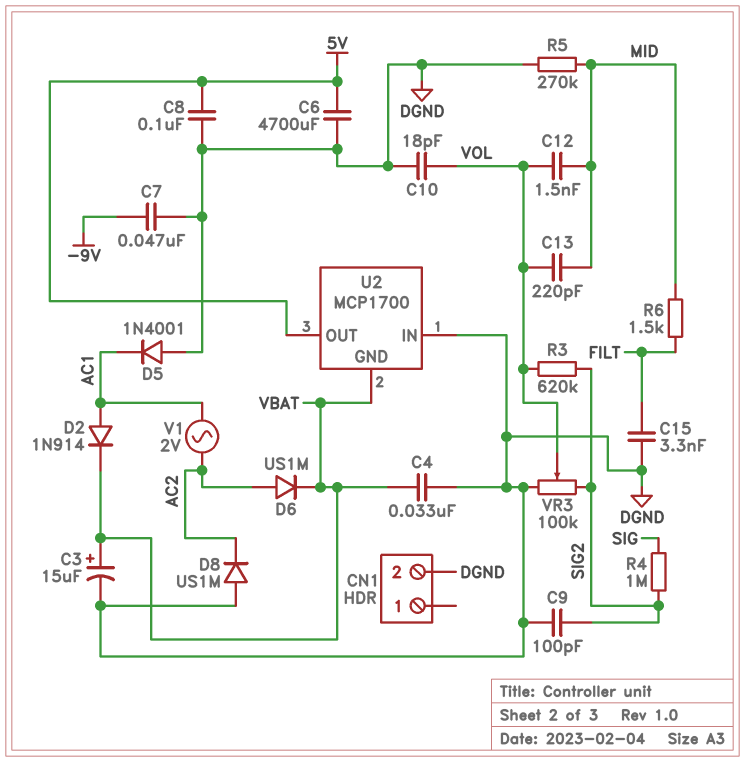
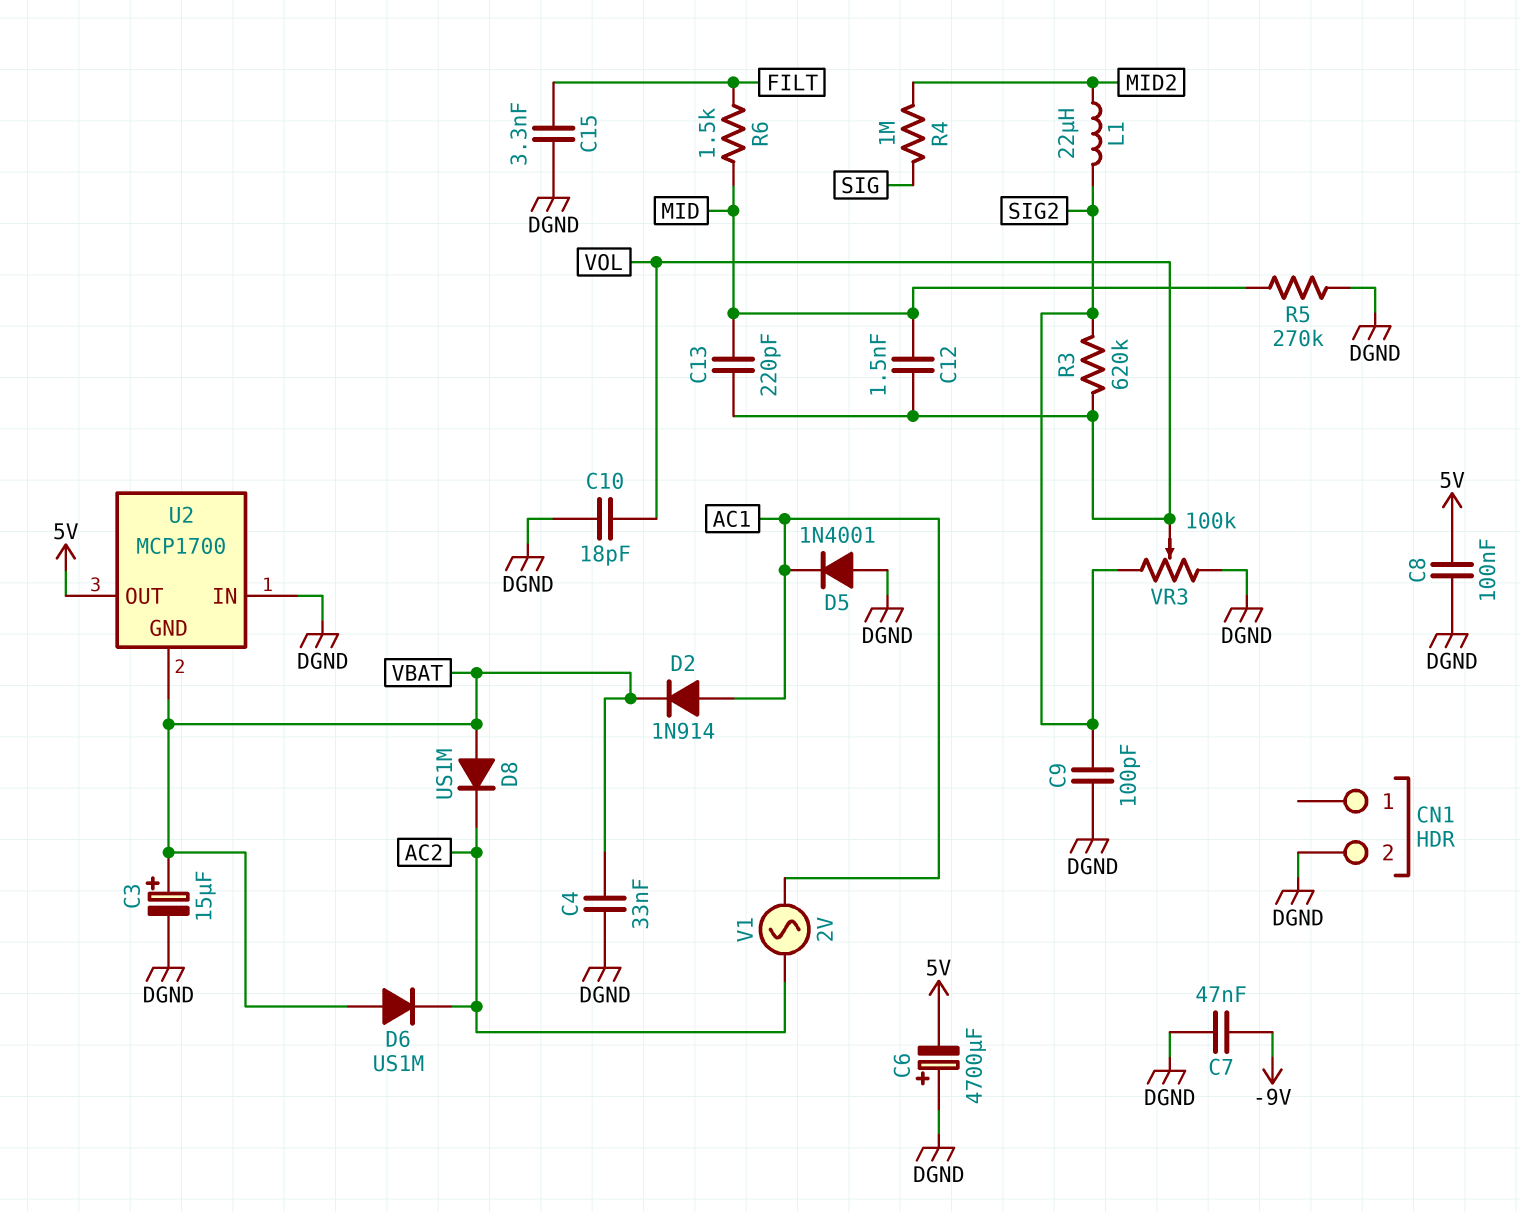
C6: 4700uF (5V, DGND) -> 4700uF (plus DGND, minus 5V)
D6: diode US1M (A AC2, K VBAT) -> diode US1M (A VBAT, K AC2)
D8: diode US1M (A DGND, K AC2) -> diode US1M (A VBAT, K AC2)
L1: none -> 22uH (MID2, SIG2)
R4: 1M (SIG, SIG2) -> 1M (MID2, SIG)

